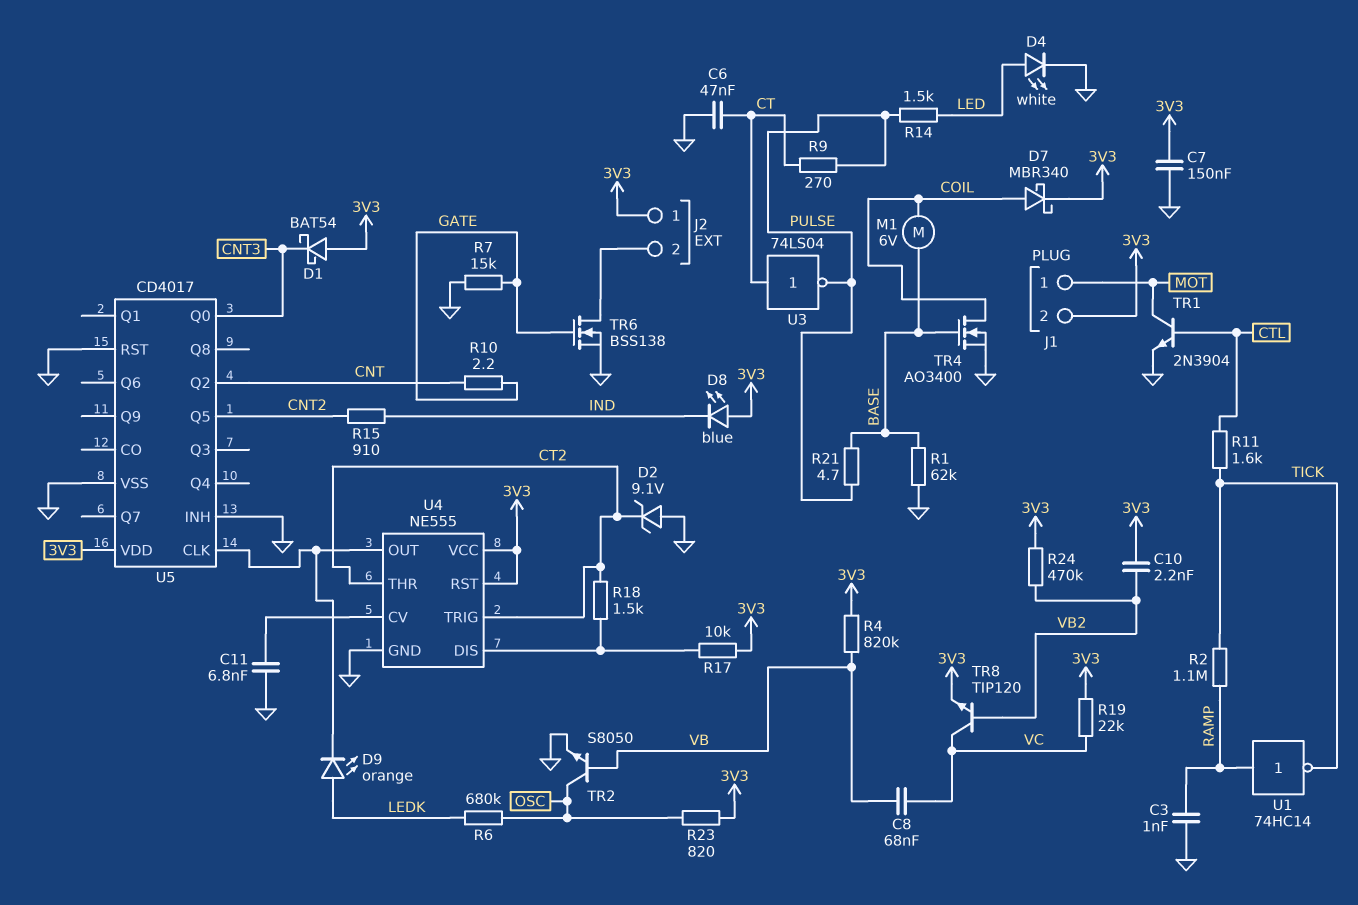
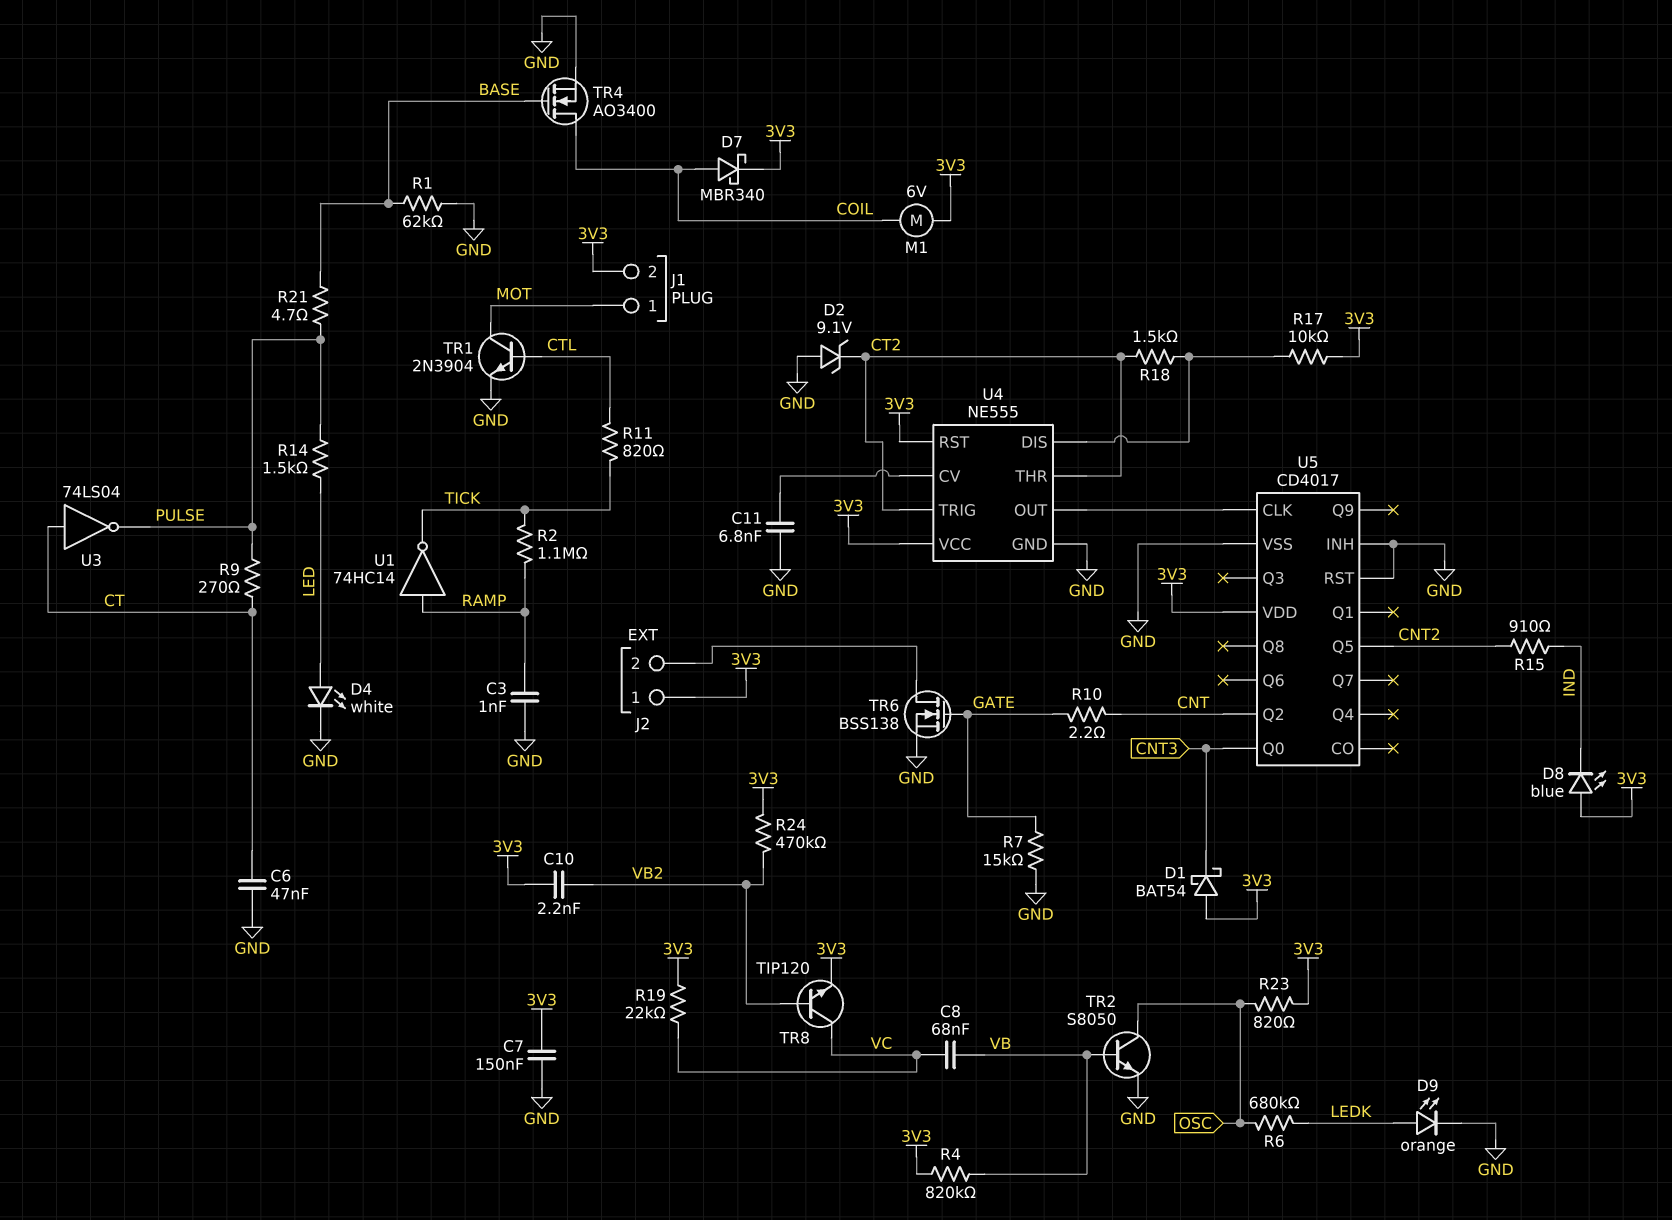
D9: LED orange (A LEDK, K U4/OUT) -> LED orange (A LEDK, K GND)
M1: motor 6V (BASE, COIL) -> motor 6V (3V3, COIL)
R11: 1.6k (CTL, TICK) -> 820 (CTL, TICK)

